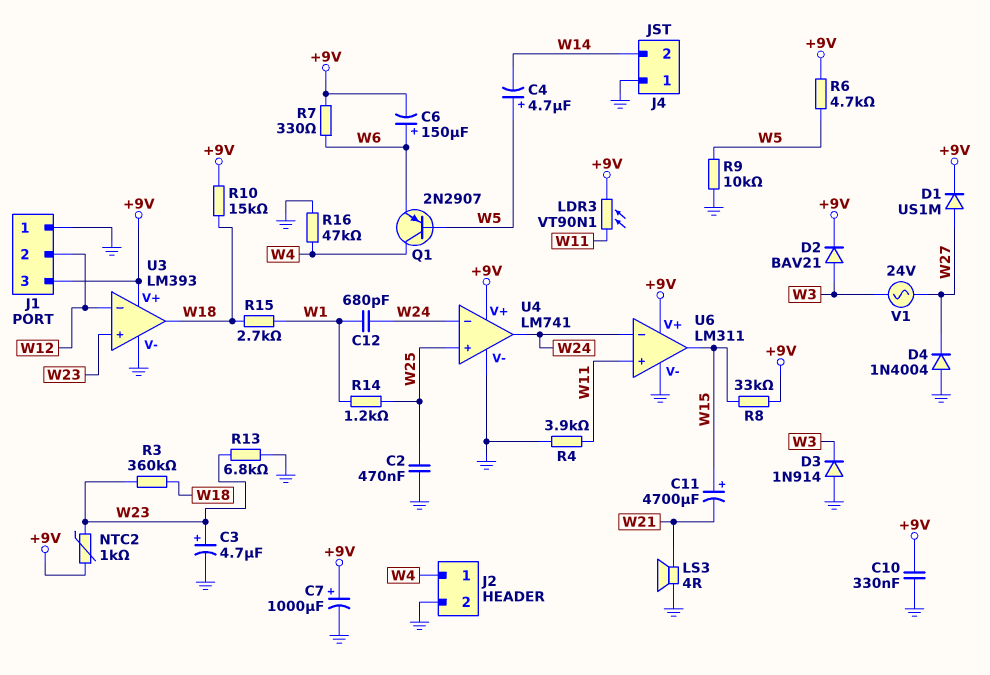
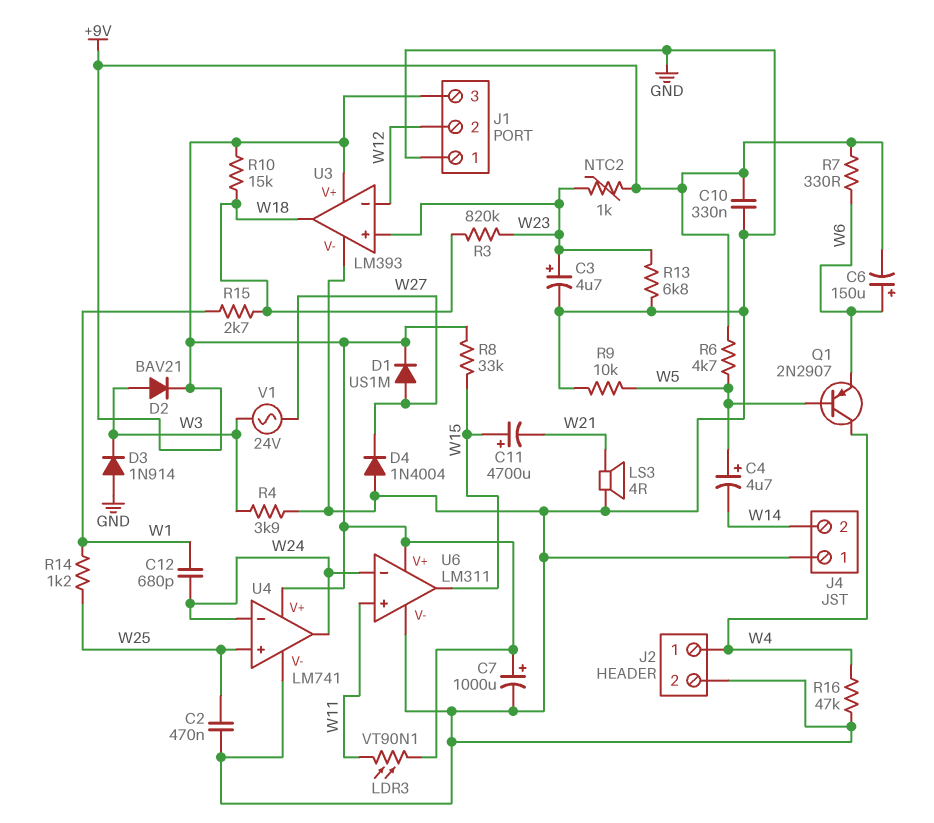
R3: 360k (W18, W23) -> 820k (W18, W23)
R4: 3.9k (GND, W11) -> 3.9k (GND, W3)

